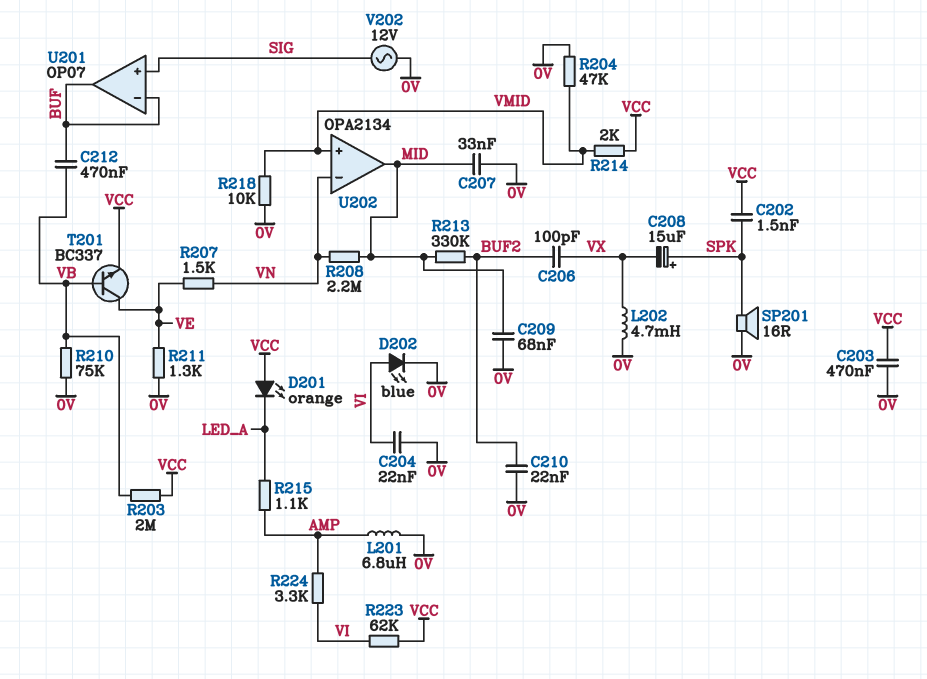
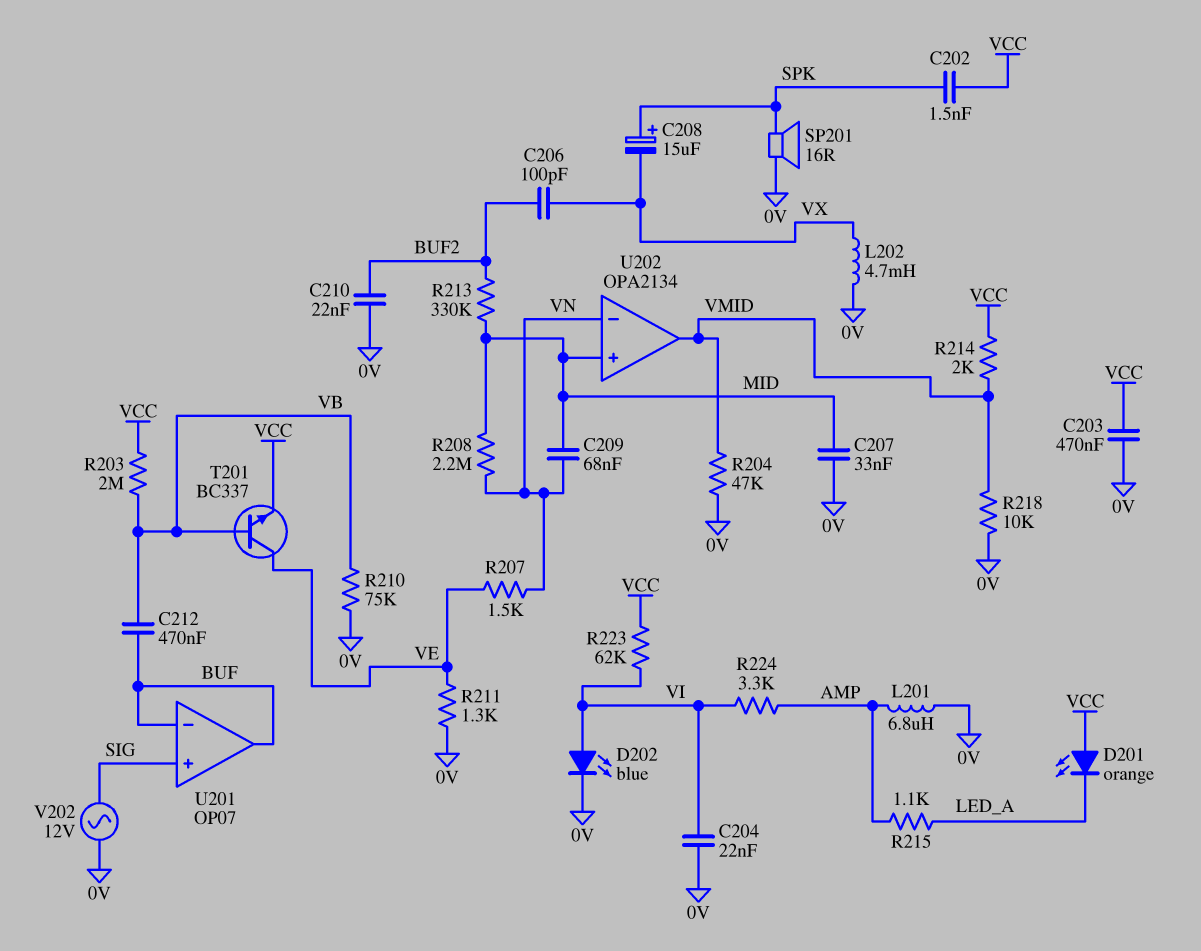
C209: 68nF (0V, MID) -> 68nF (MID, VN)
U202 pin in+: VMID -> MID
U202 pin out: MID -> VMID

